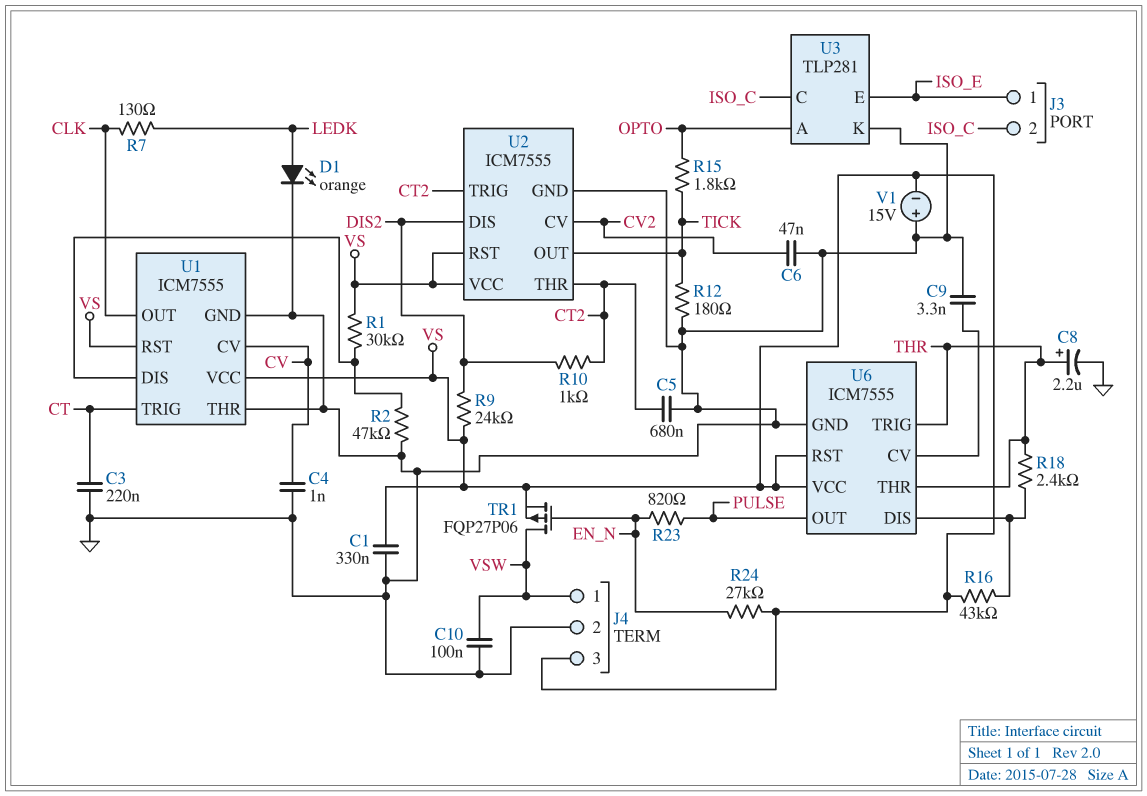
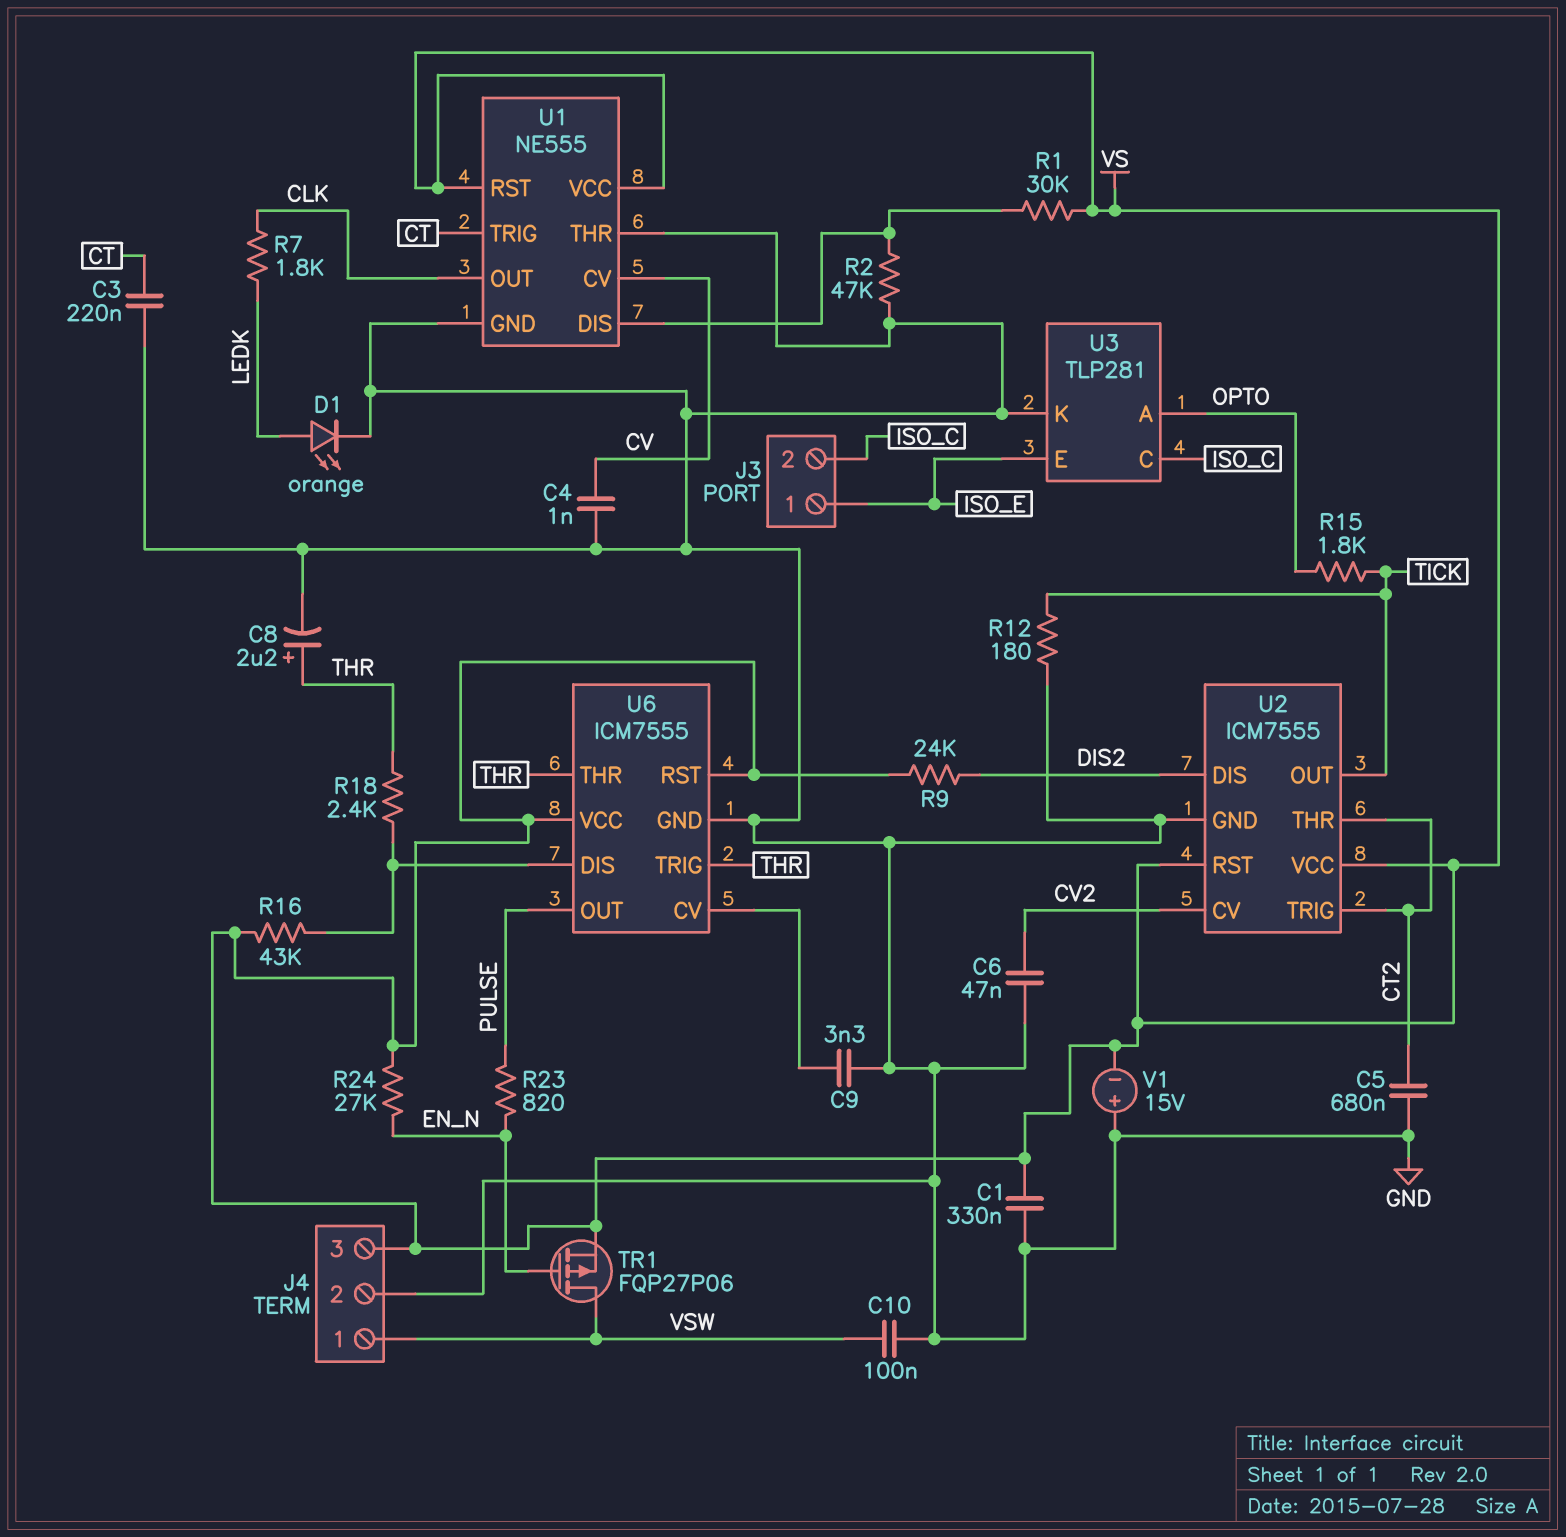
R7: 130 (CLK, LEDK) -> 1.8k (CLK, LEDK)
R10: 1k (CT2, DIS2) -> none
U1: ICM7555 -> NE555

